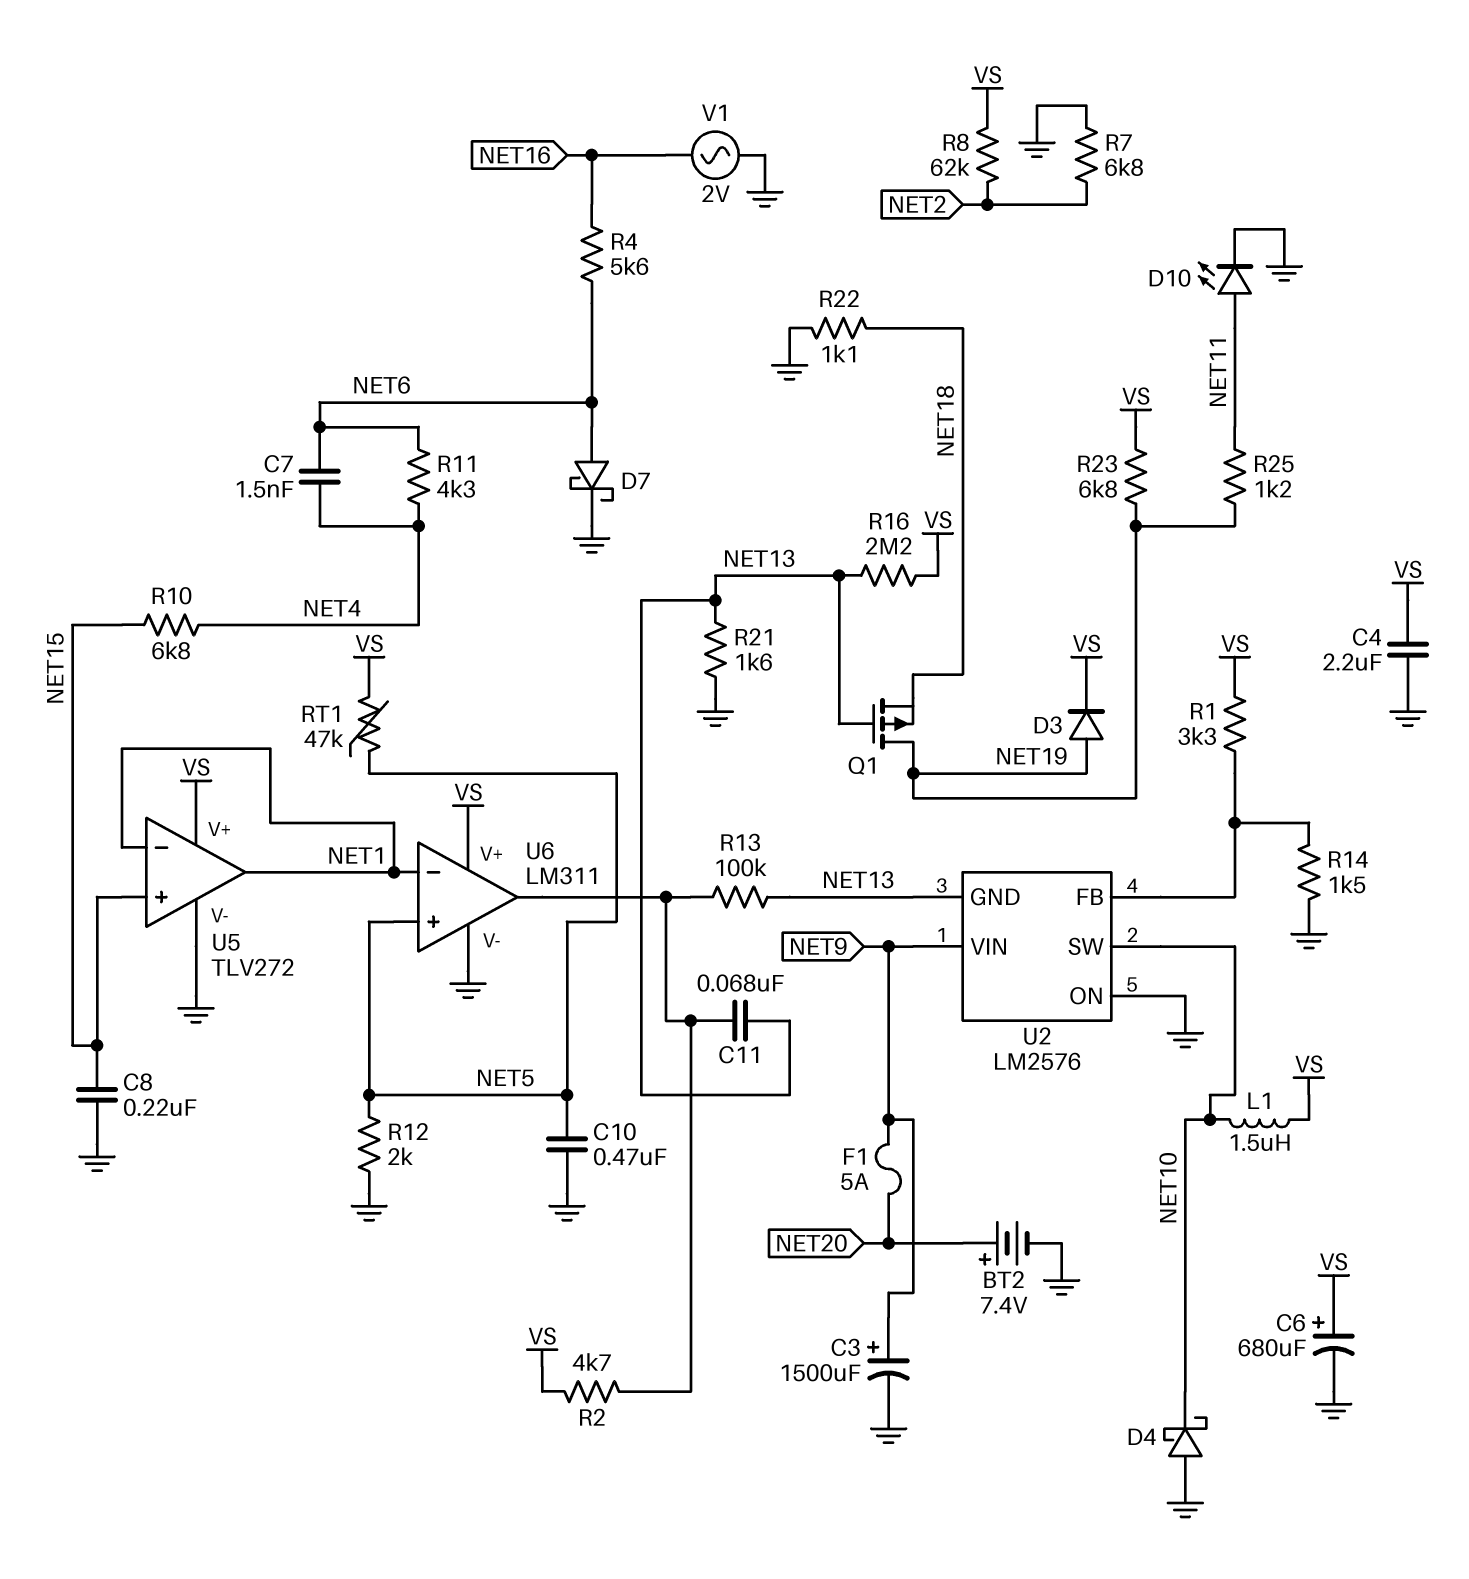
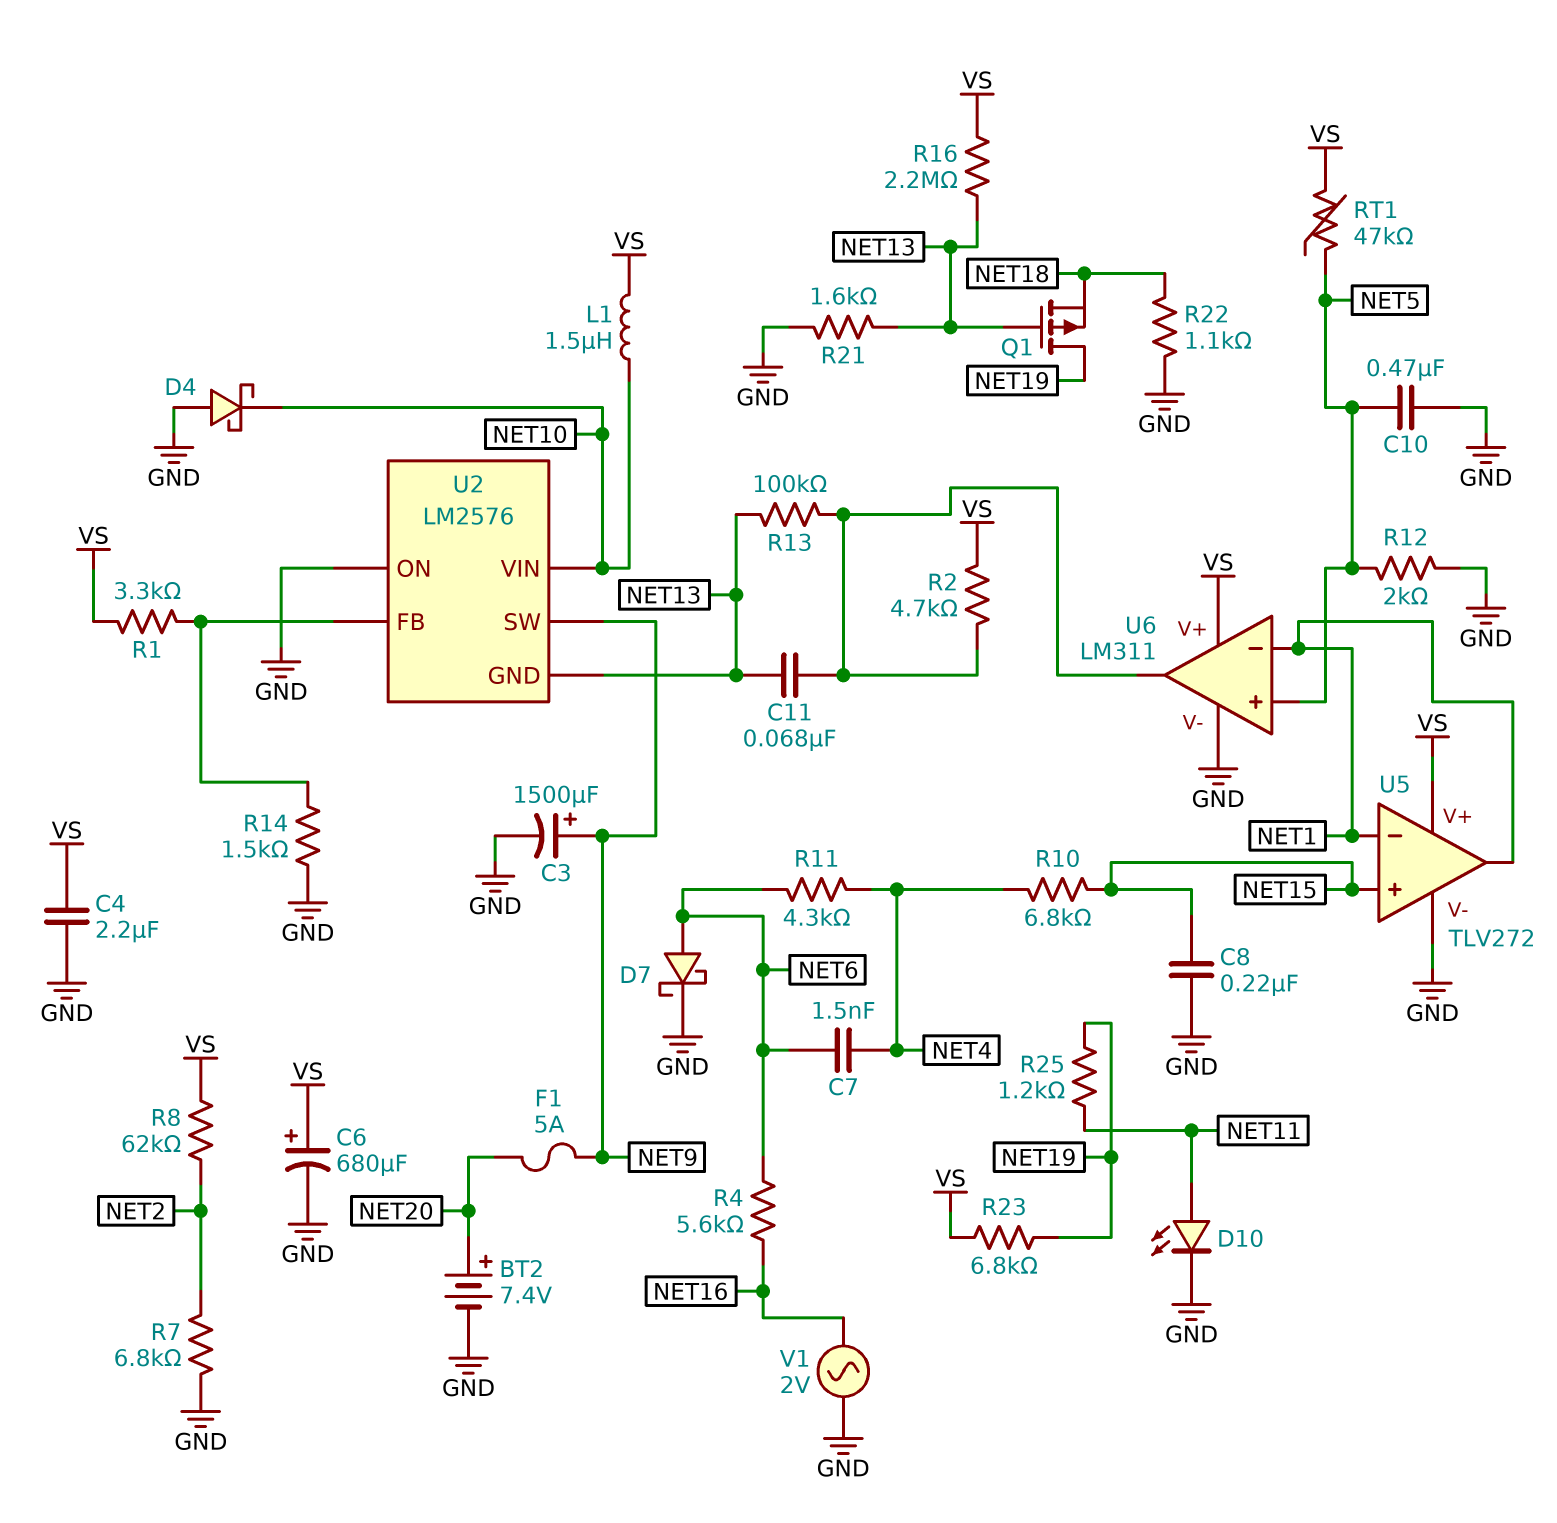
D3: diode (A NET19, K VS) -> none
U2 pin SW: NET10 -> NET9
U2 pin VIN: NET9 -> NET10

